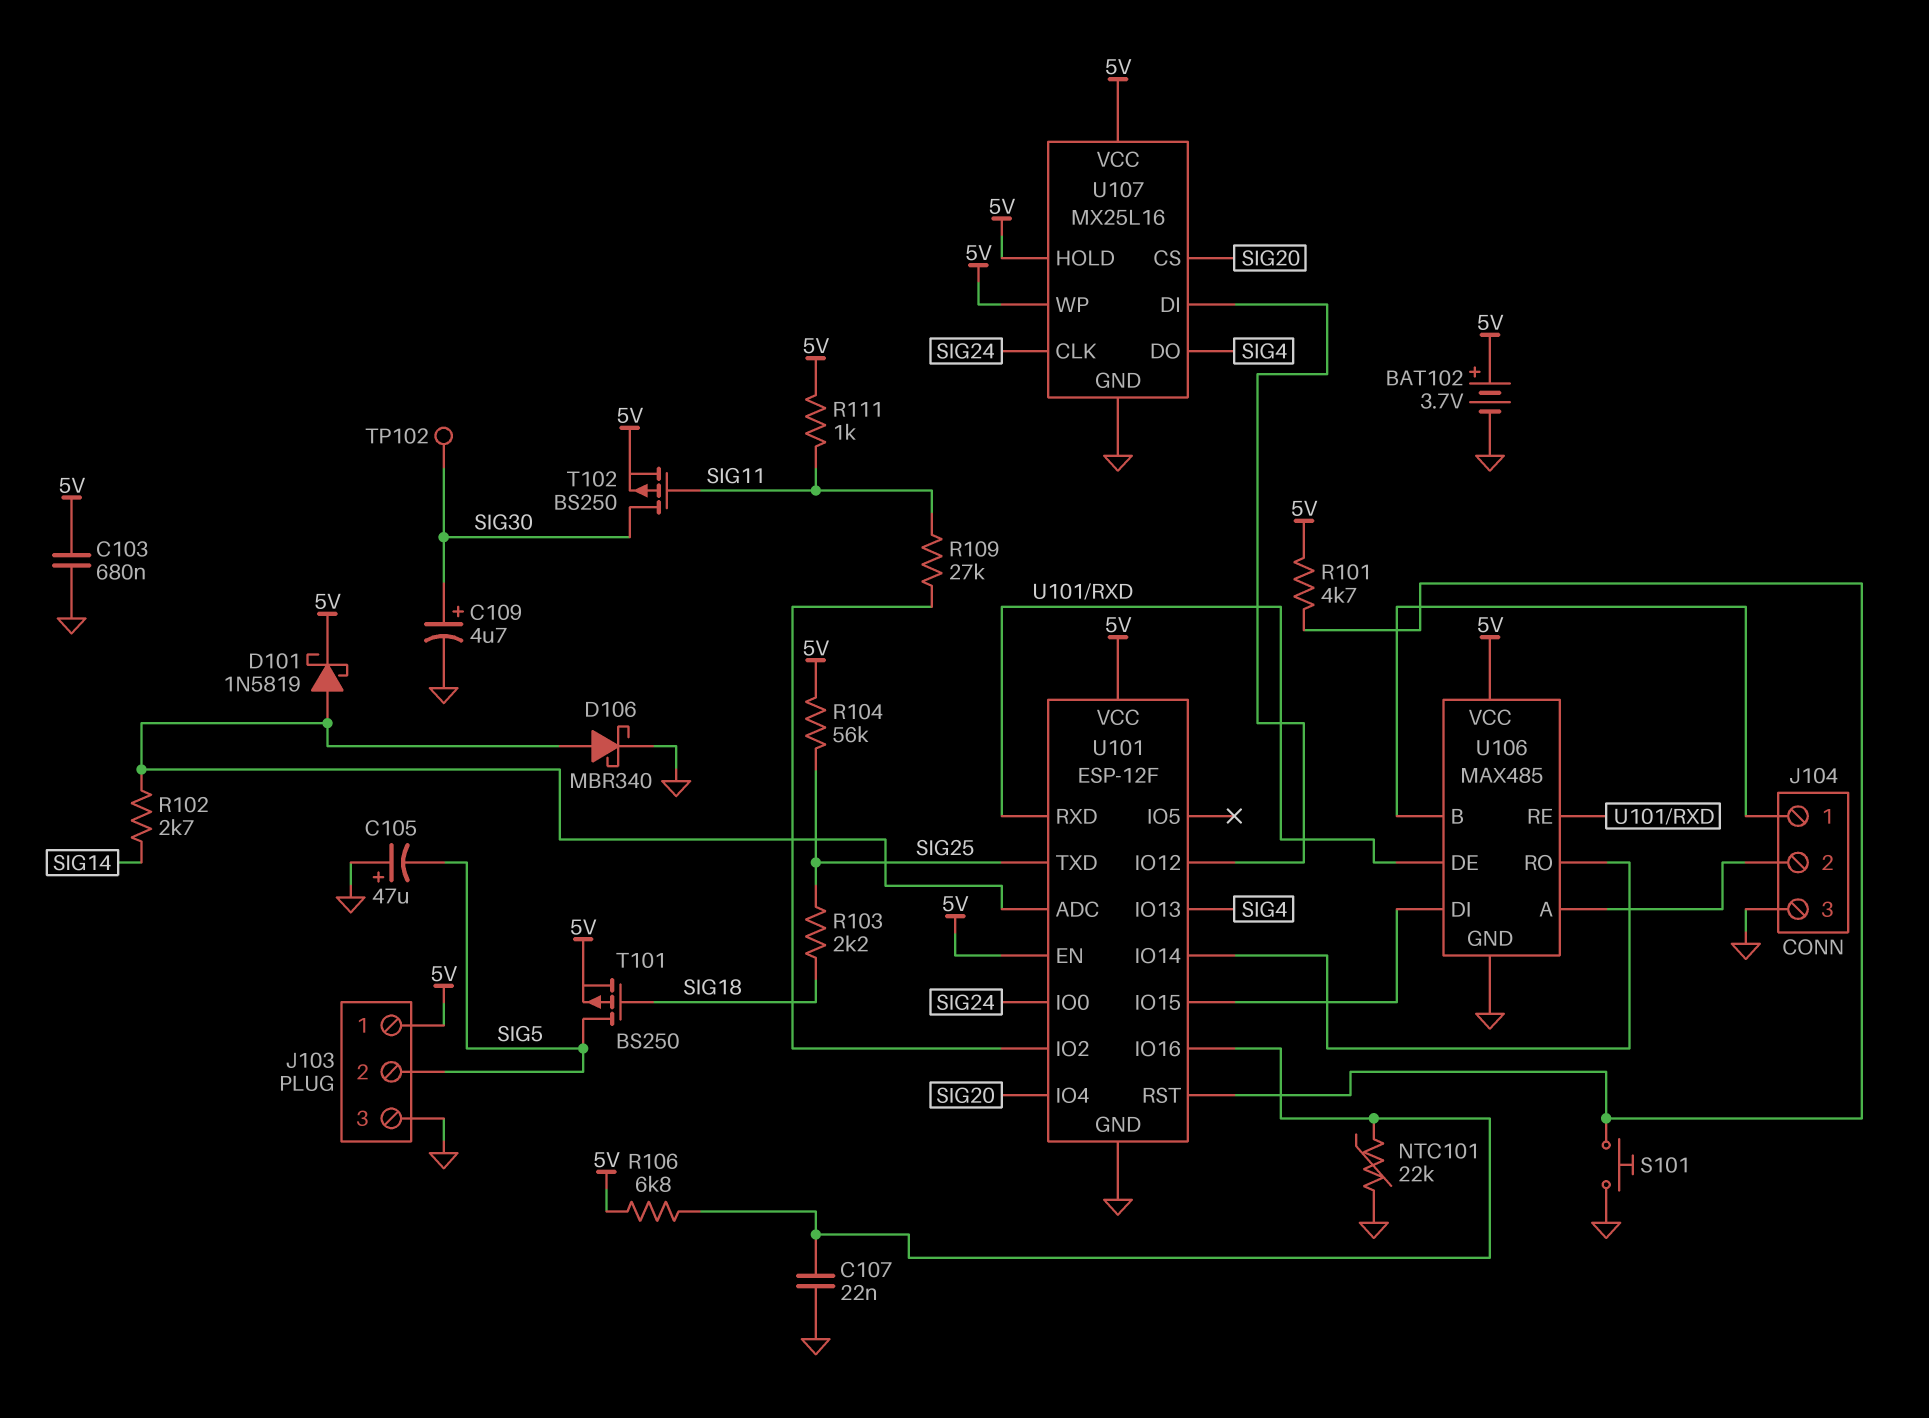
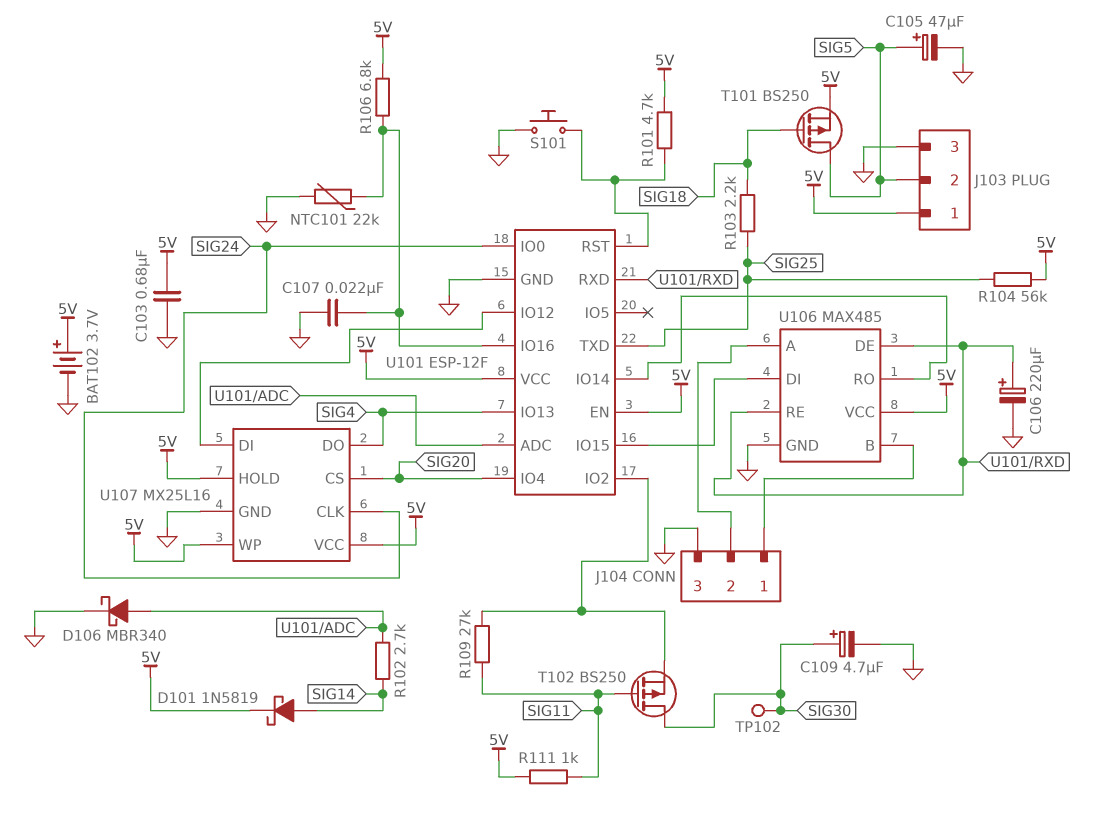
C105: 47uF (plus GND, minus SIG5) -> 47uF (plus SIG5, minus GND)
C106: none -> 220uF (plus U101/RXD, minus GND)
D101: schottky 1N5819 (A U101/ADC, K 5V) -> schottky 1N5819 (A SIG14, K 5V)
T102: PMOS BS250 (G SIG11, D SIG30, S 5V) -> PMOS BS250 (G SIG11, D SIG30, S U101/IO2)

